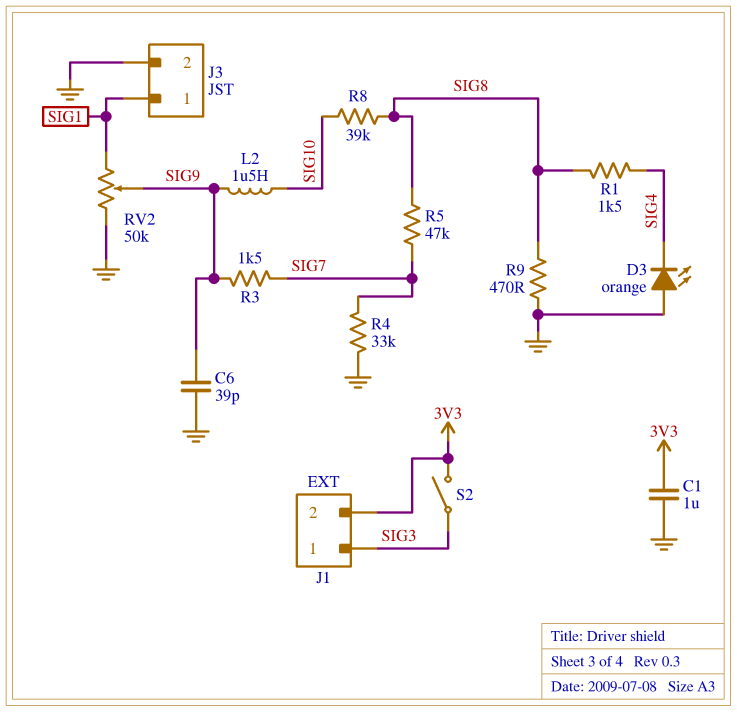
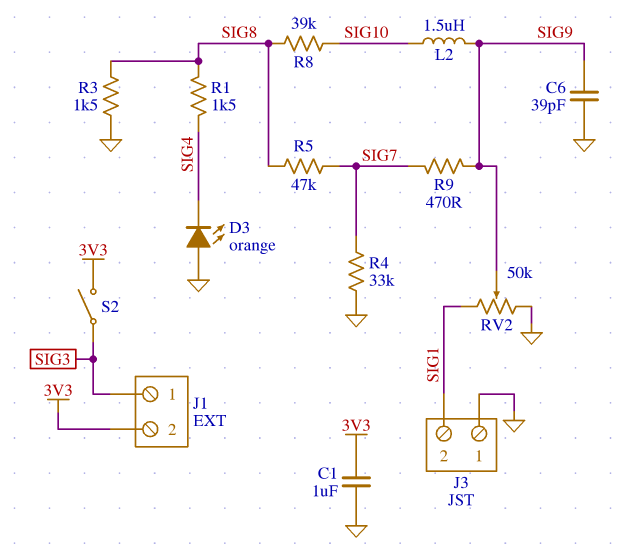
J3 pin 1: SIG1 -> GND
J3 pin 2: GND -> SIG1
R3: 1.5k (SIG7, SIG9) -> 1.5k (GND, SIG8)
R9: 470 (GND, SIG8) -> 470 (SIG7, SIG9)

